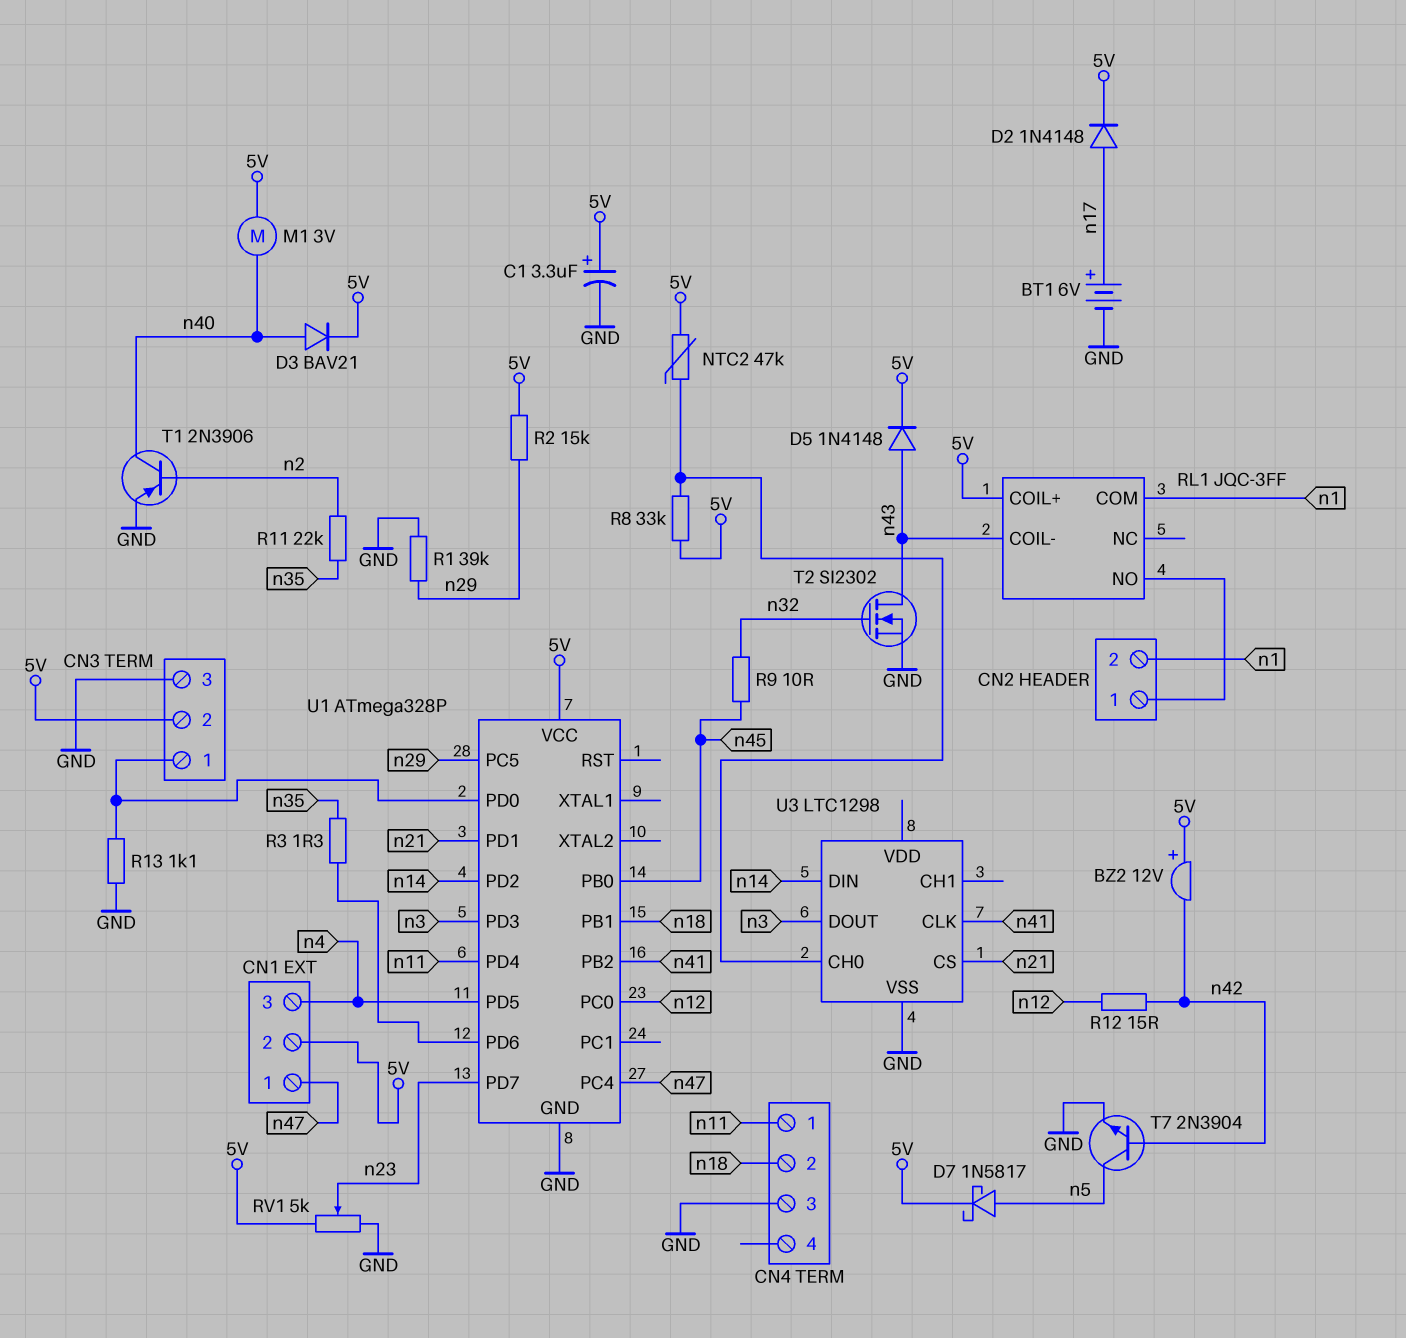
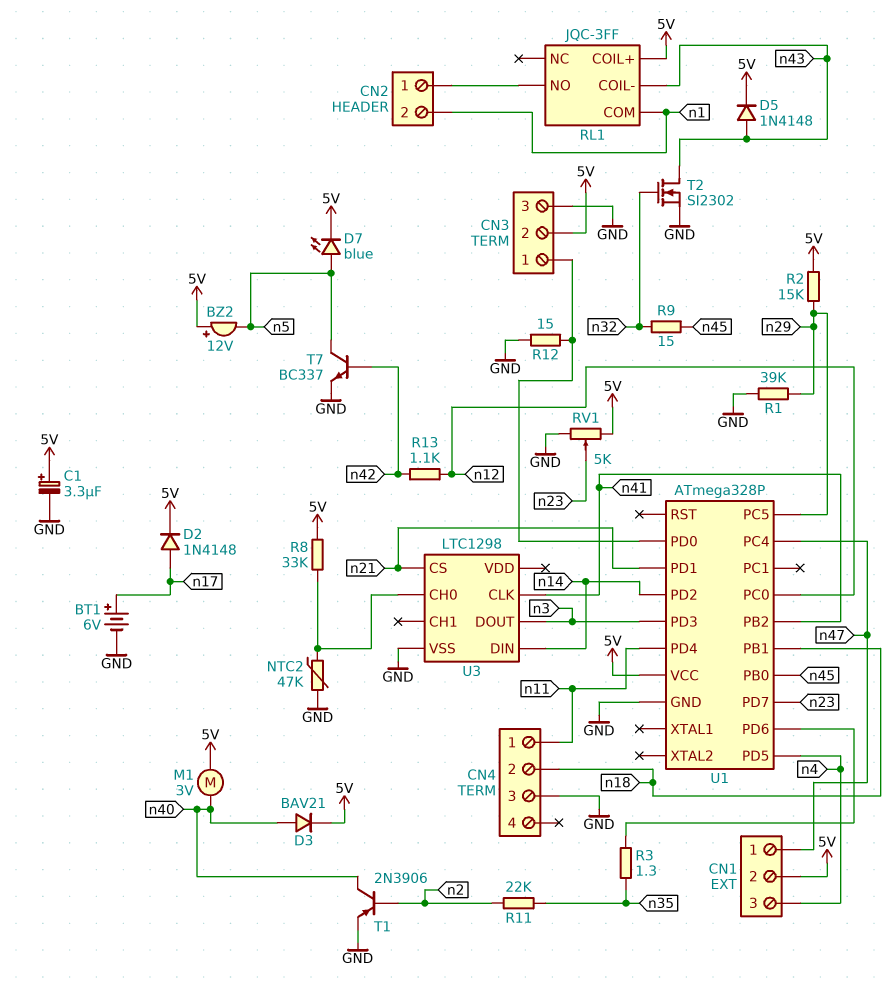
BZ2: buzzer 12V (plus 5V, minus n42) -> buzzer 12V (plus 5V, minus n5)
D7: schottky 1N5817 (A n5, K 5V) -> LED blue (A n5, K 5V)
NTC2: 47k (5V, U3/CH0) -> 47k (GND, U3/CH0)
R9: 10 (n32, n45) -> 15 (n32, n45)
R12: 15 (n12, n42) -> 15 (CN3/1, GND)
R13: 1.1k (CN3/1, GND) -> 1.1k (n12, n42)
T7: NPN 2N3904 (B n42, C n5, E GND) -> NPN BC337 (B n42, C n5, E GND)

